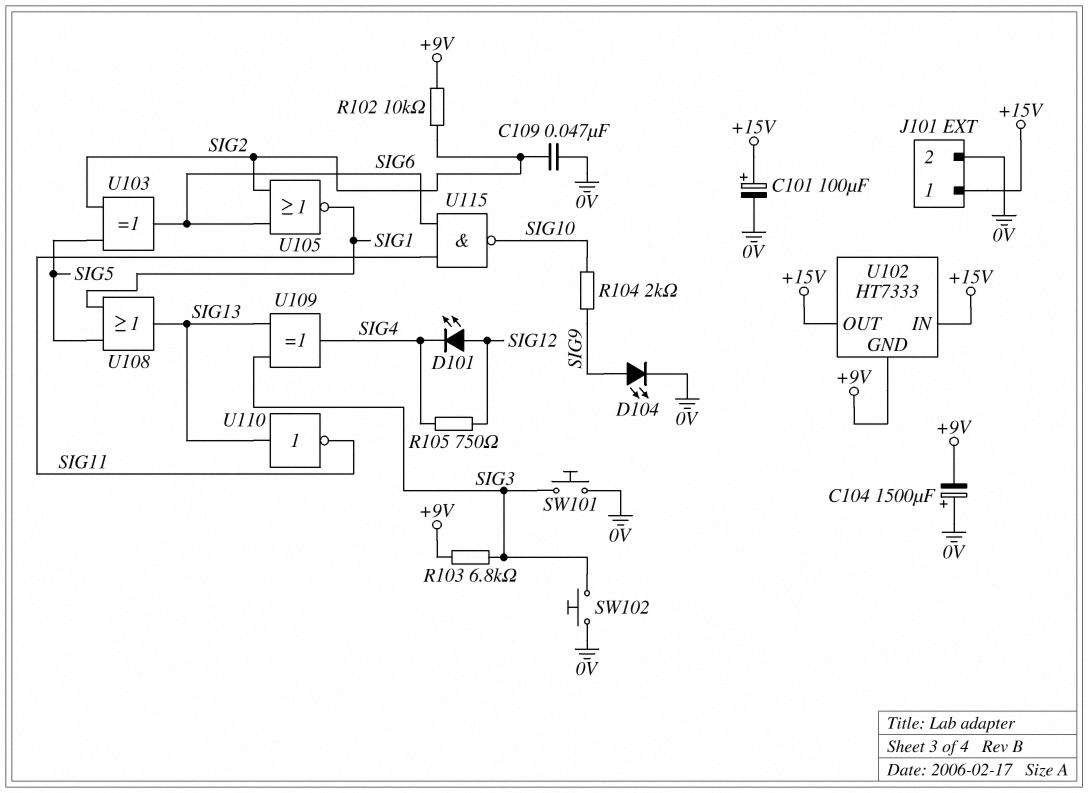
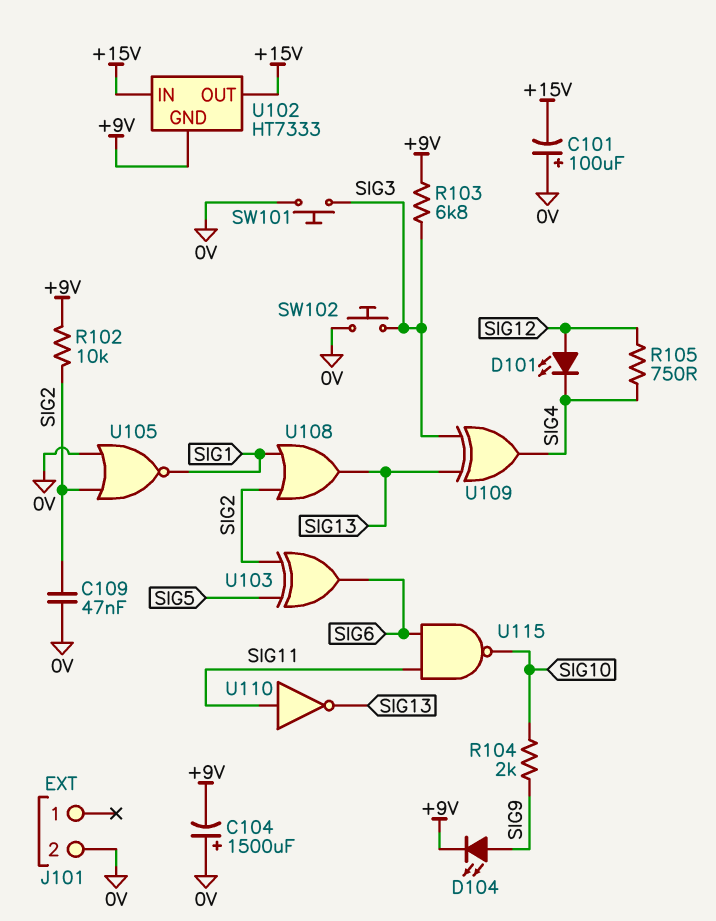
C101: 100uF (plus +15V, minus 0V) -> 100uF (plus 0V, minus +15V)
D104: LED (A SIG9, K 0V) -> LED (A SIG9, K +9V)
J101 pin 1: +15V -> none
U105: NOR (in SIG2, in SIG6, out SIG1) -> NOR (in 0V, in SIG2, out SIG1)
U108: OR (in SIG1, in SIG5, out SIG13) -> OR (in SIG1, in SIG2, out SIG13)
U110: NOT (in SIG13, out SIG11) -> NOT (in SIG11, out SIG13)

